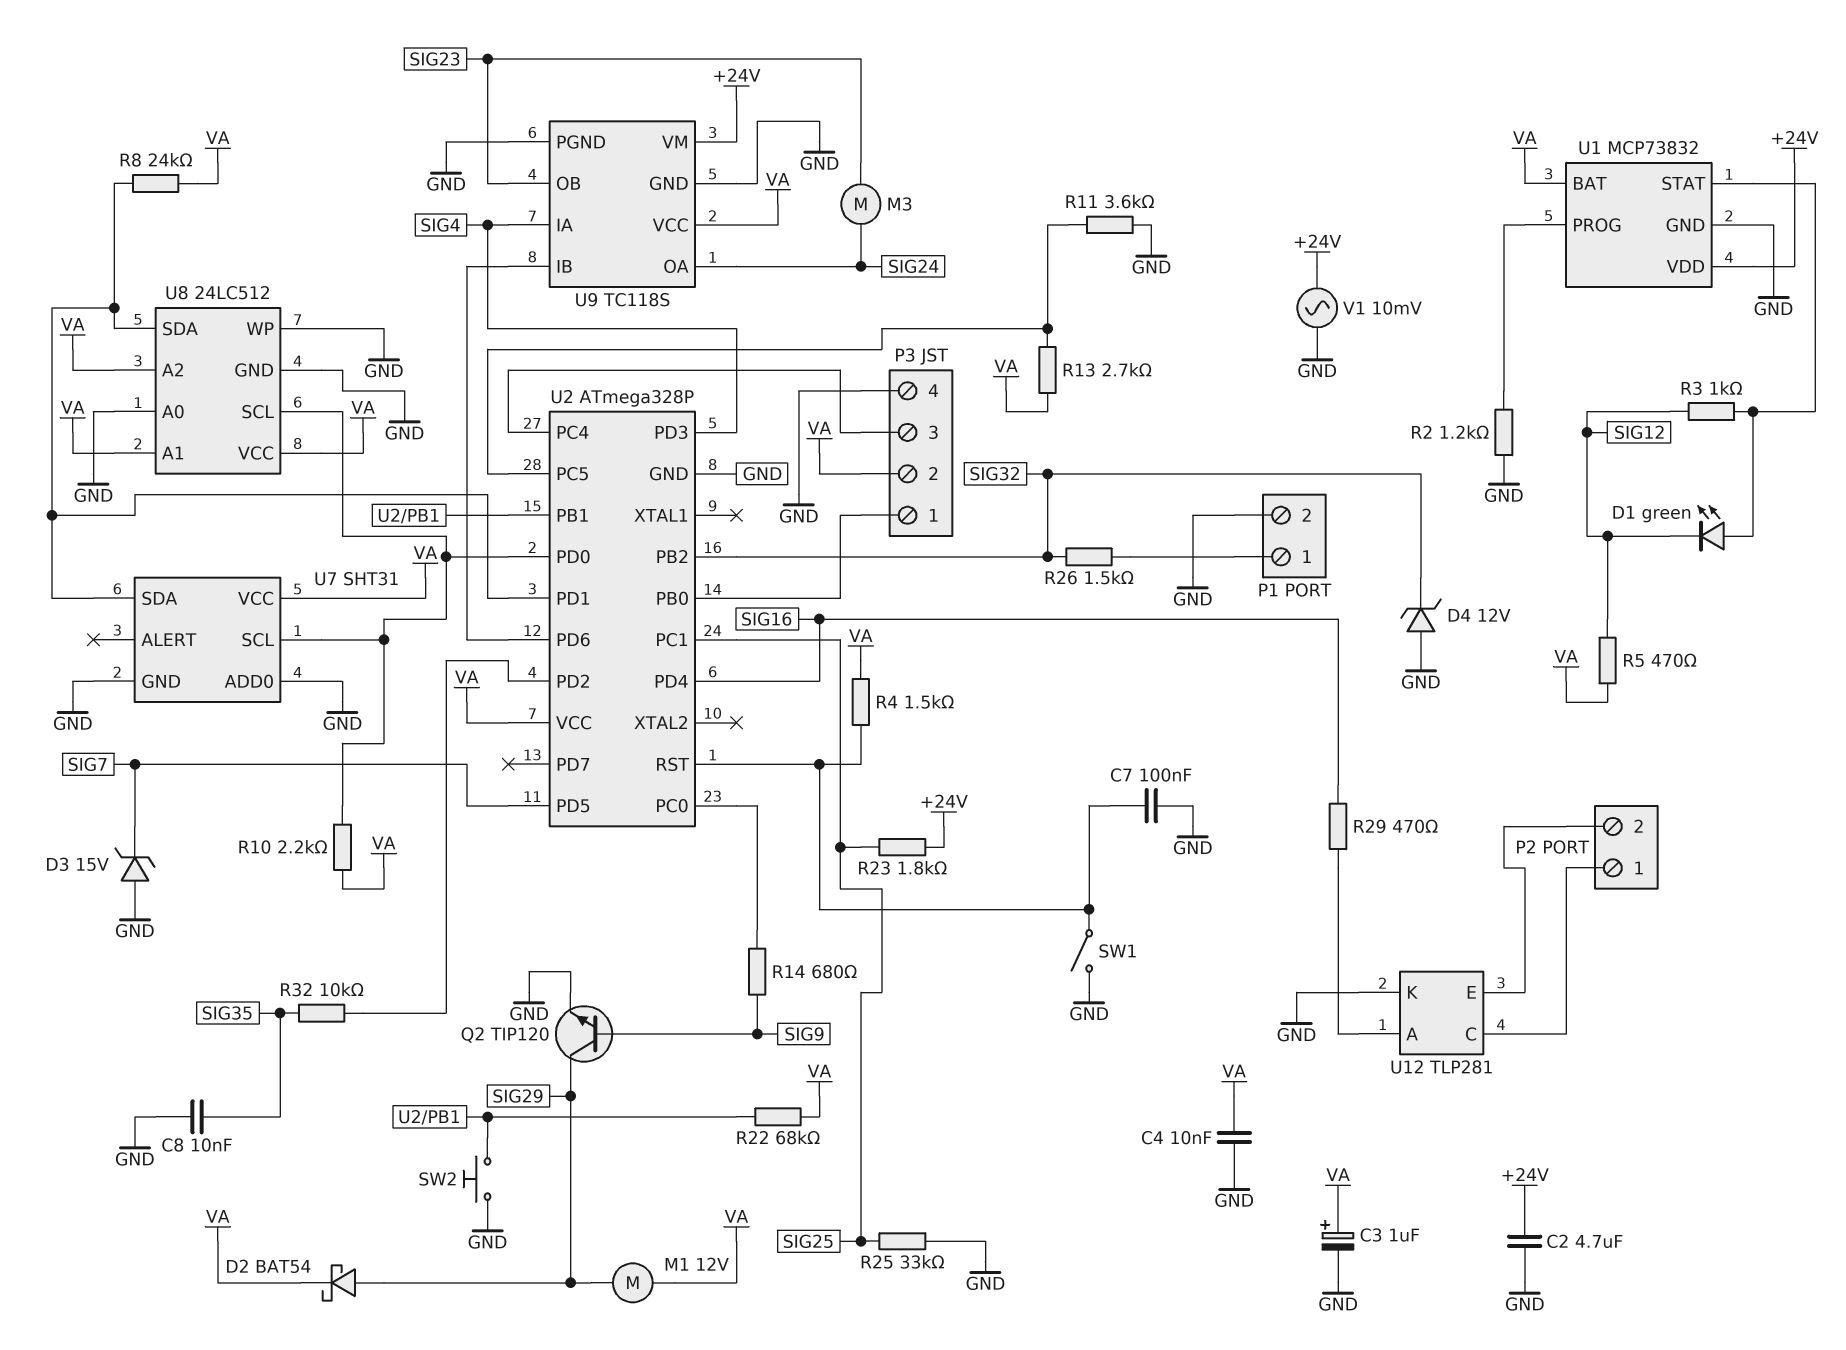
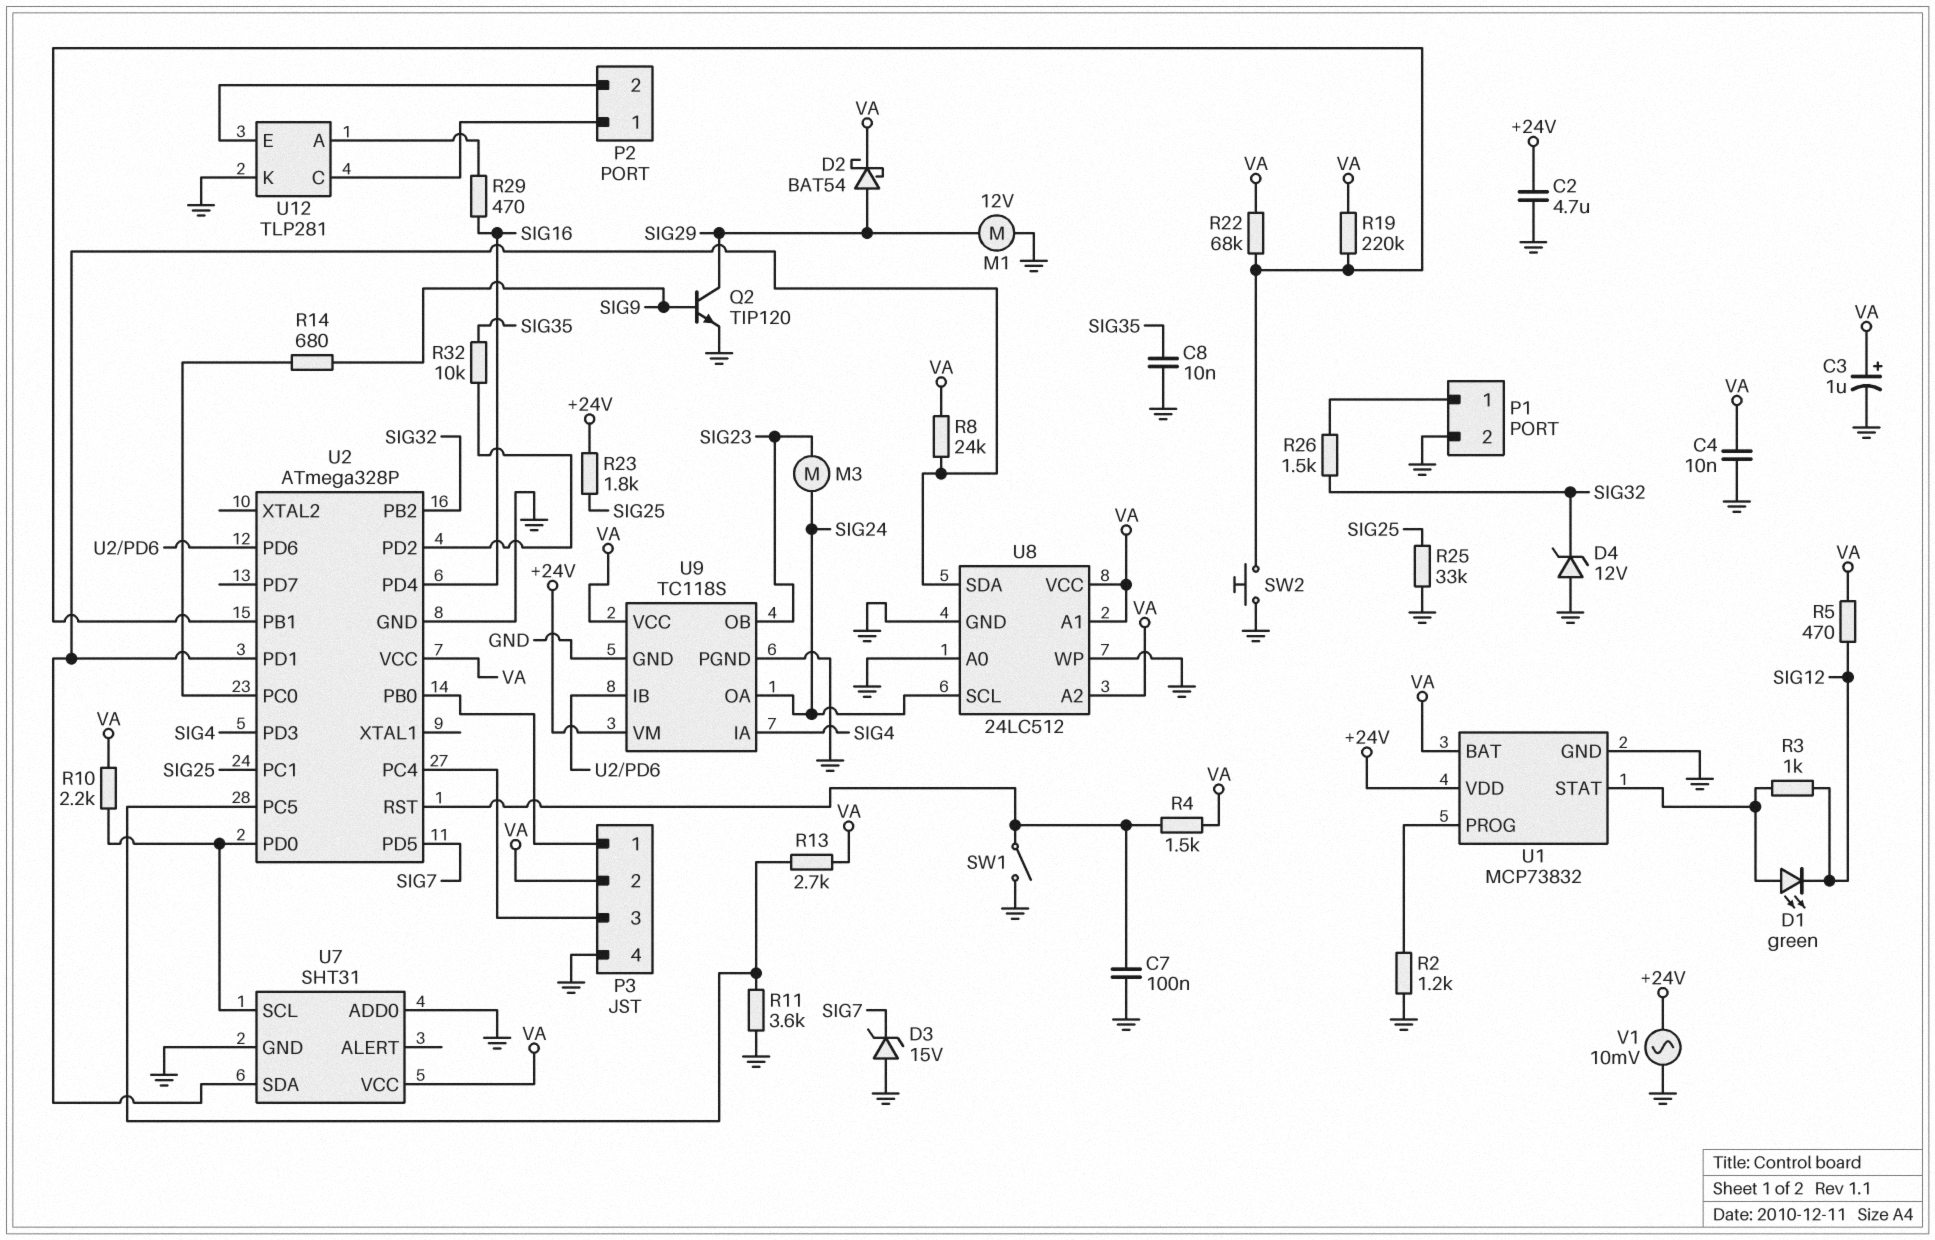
M1: motor 12V (SIG29, VA) -> motor 12V (GND, SIG29)
R19: none -> 220k (U2/PB1, VA)
U8 pin SCL: U2/PD0 -> SIG24

